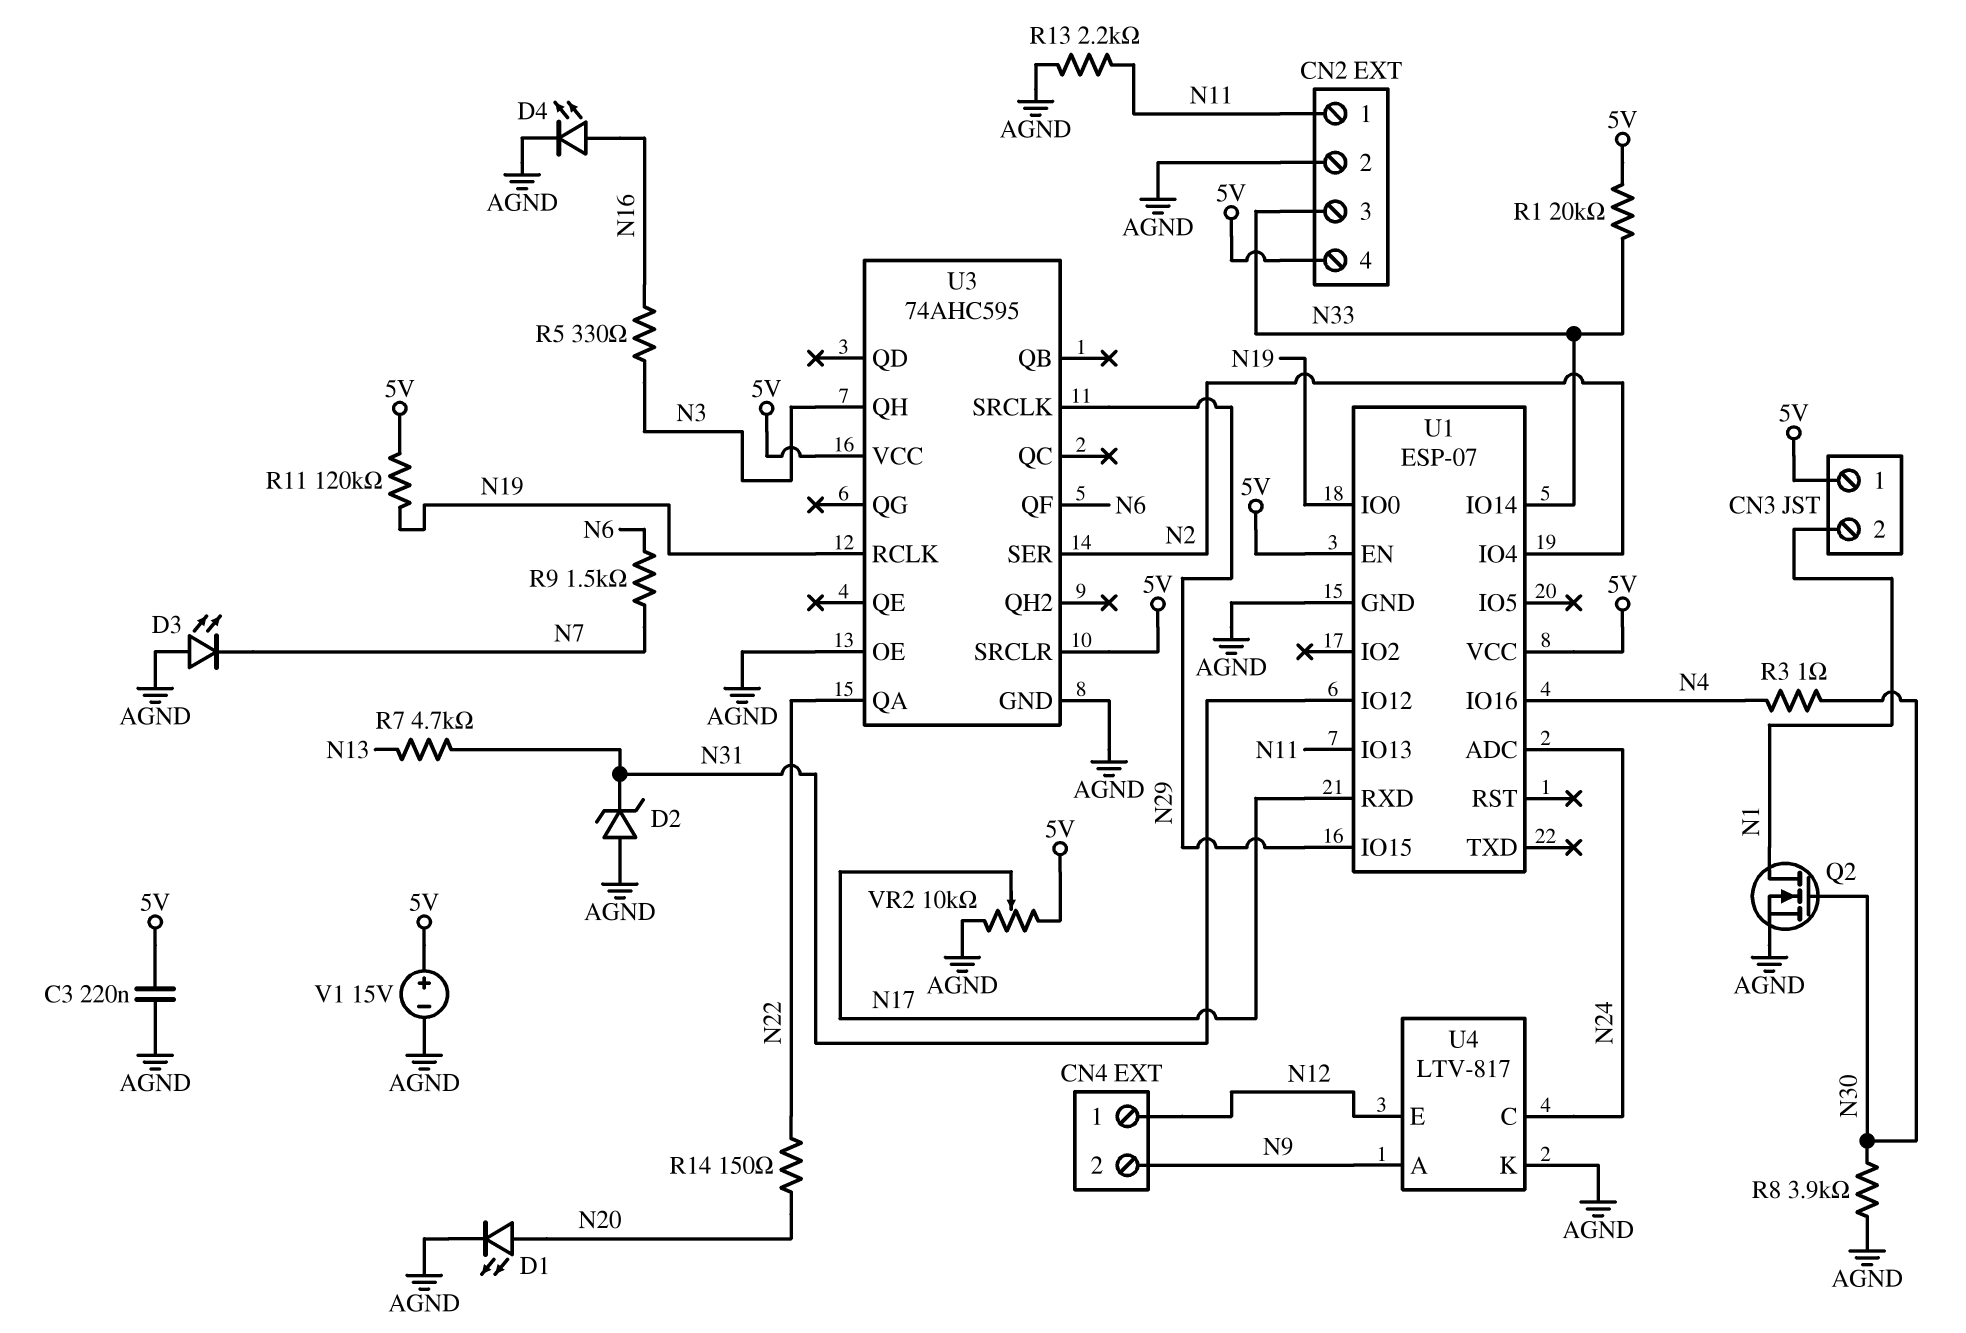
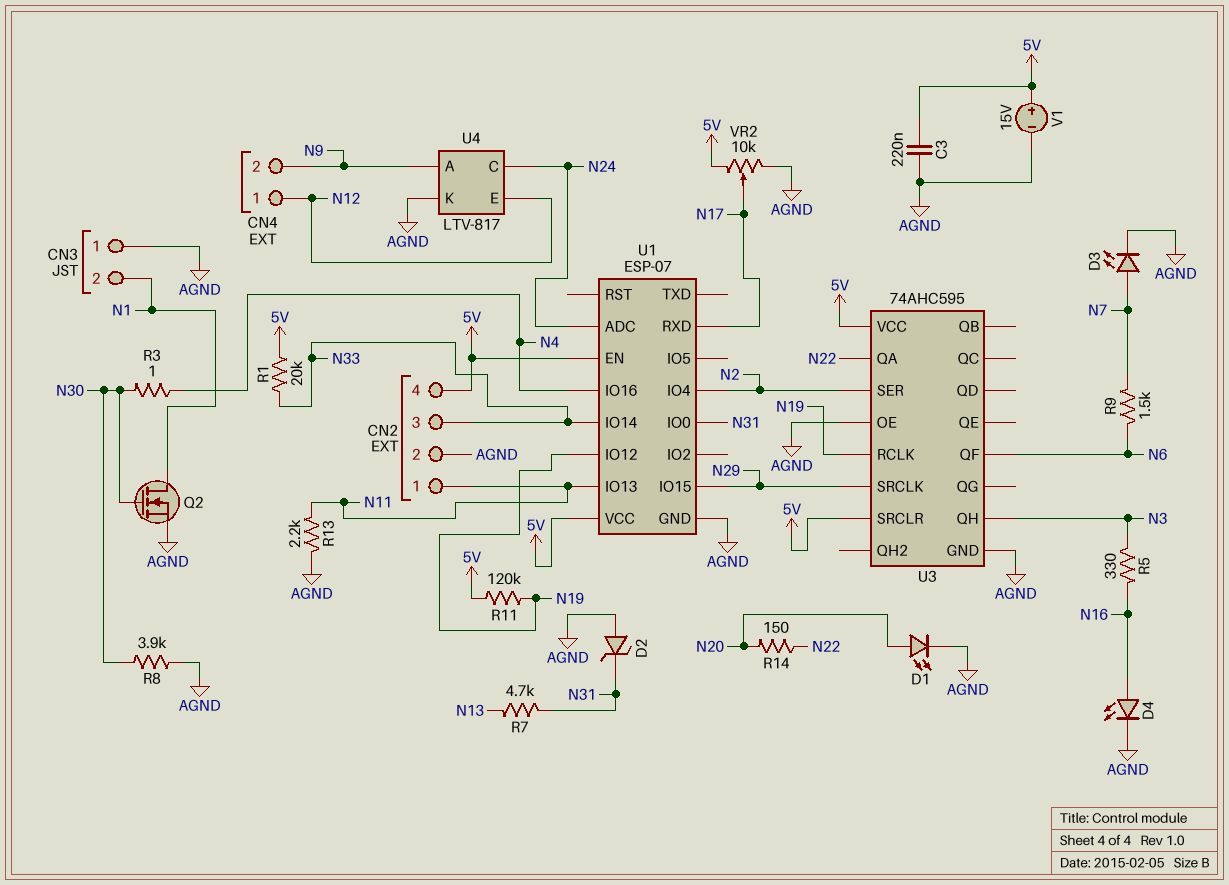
CN3 pin 1: 5V -> AGND
D3: LED (A AGND, K N7) -> LED (A N7, K AGND)
U1 pin IO0: N19 -> N31
U1 pin IO12: N31 -> N19

